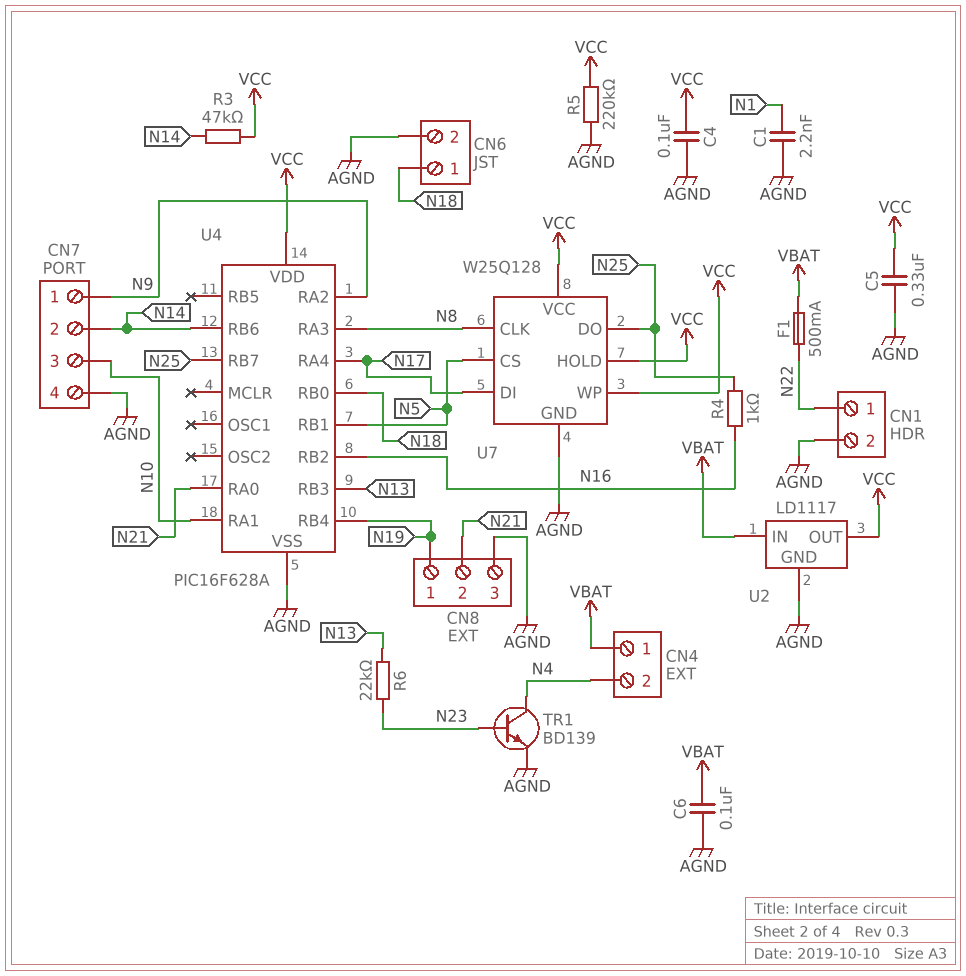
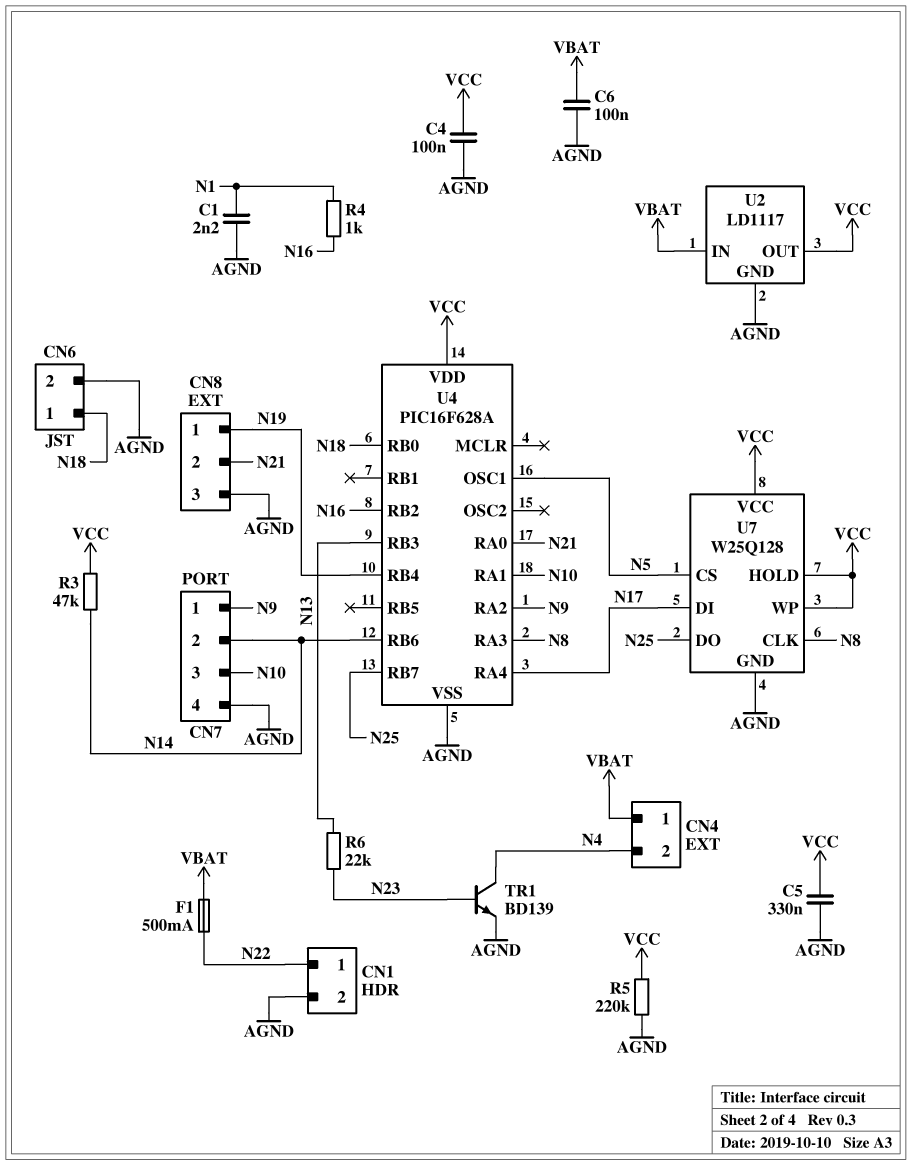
R4: 1k (N16, N25) -> 1k (N1, N16)
U4 pin OSC1: none -> N5
U4 pin RB1: N5 -> none

